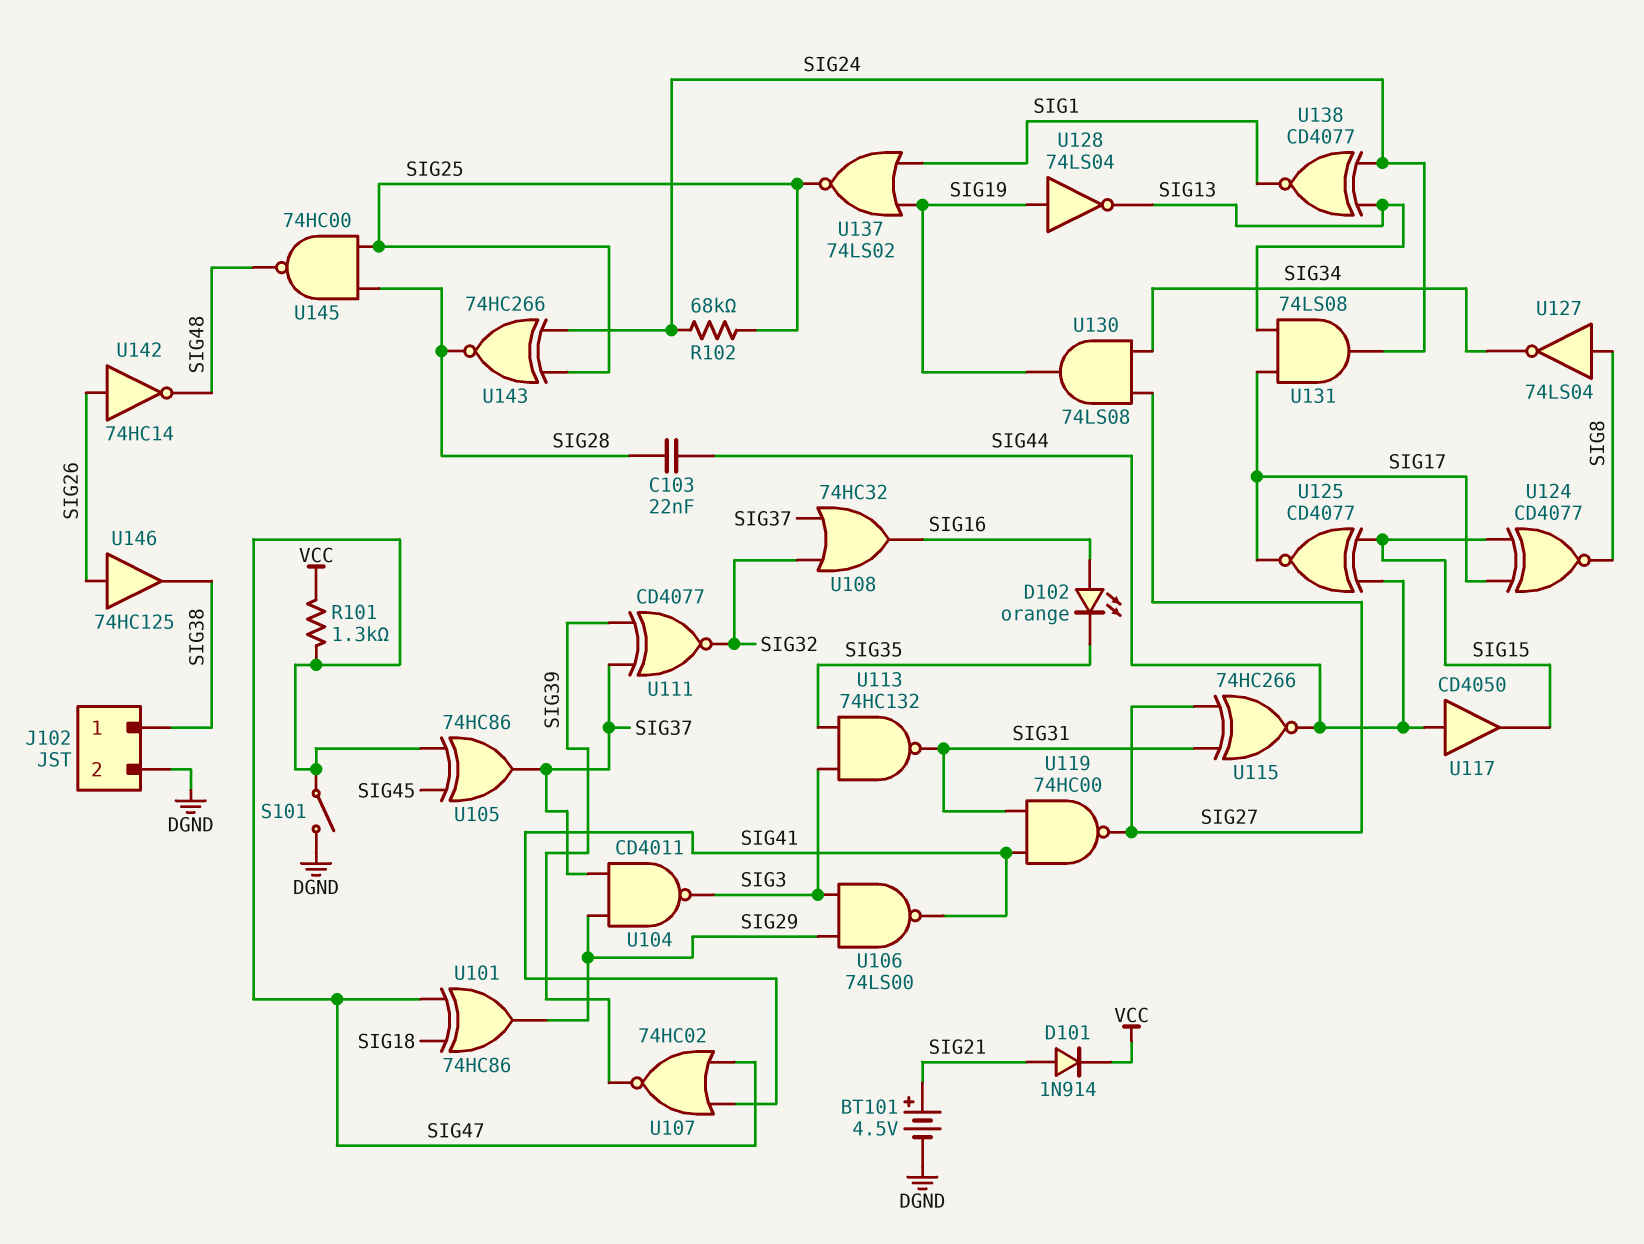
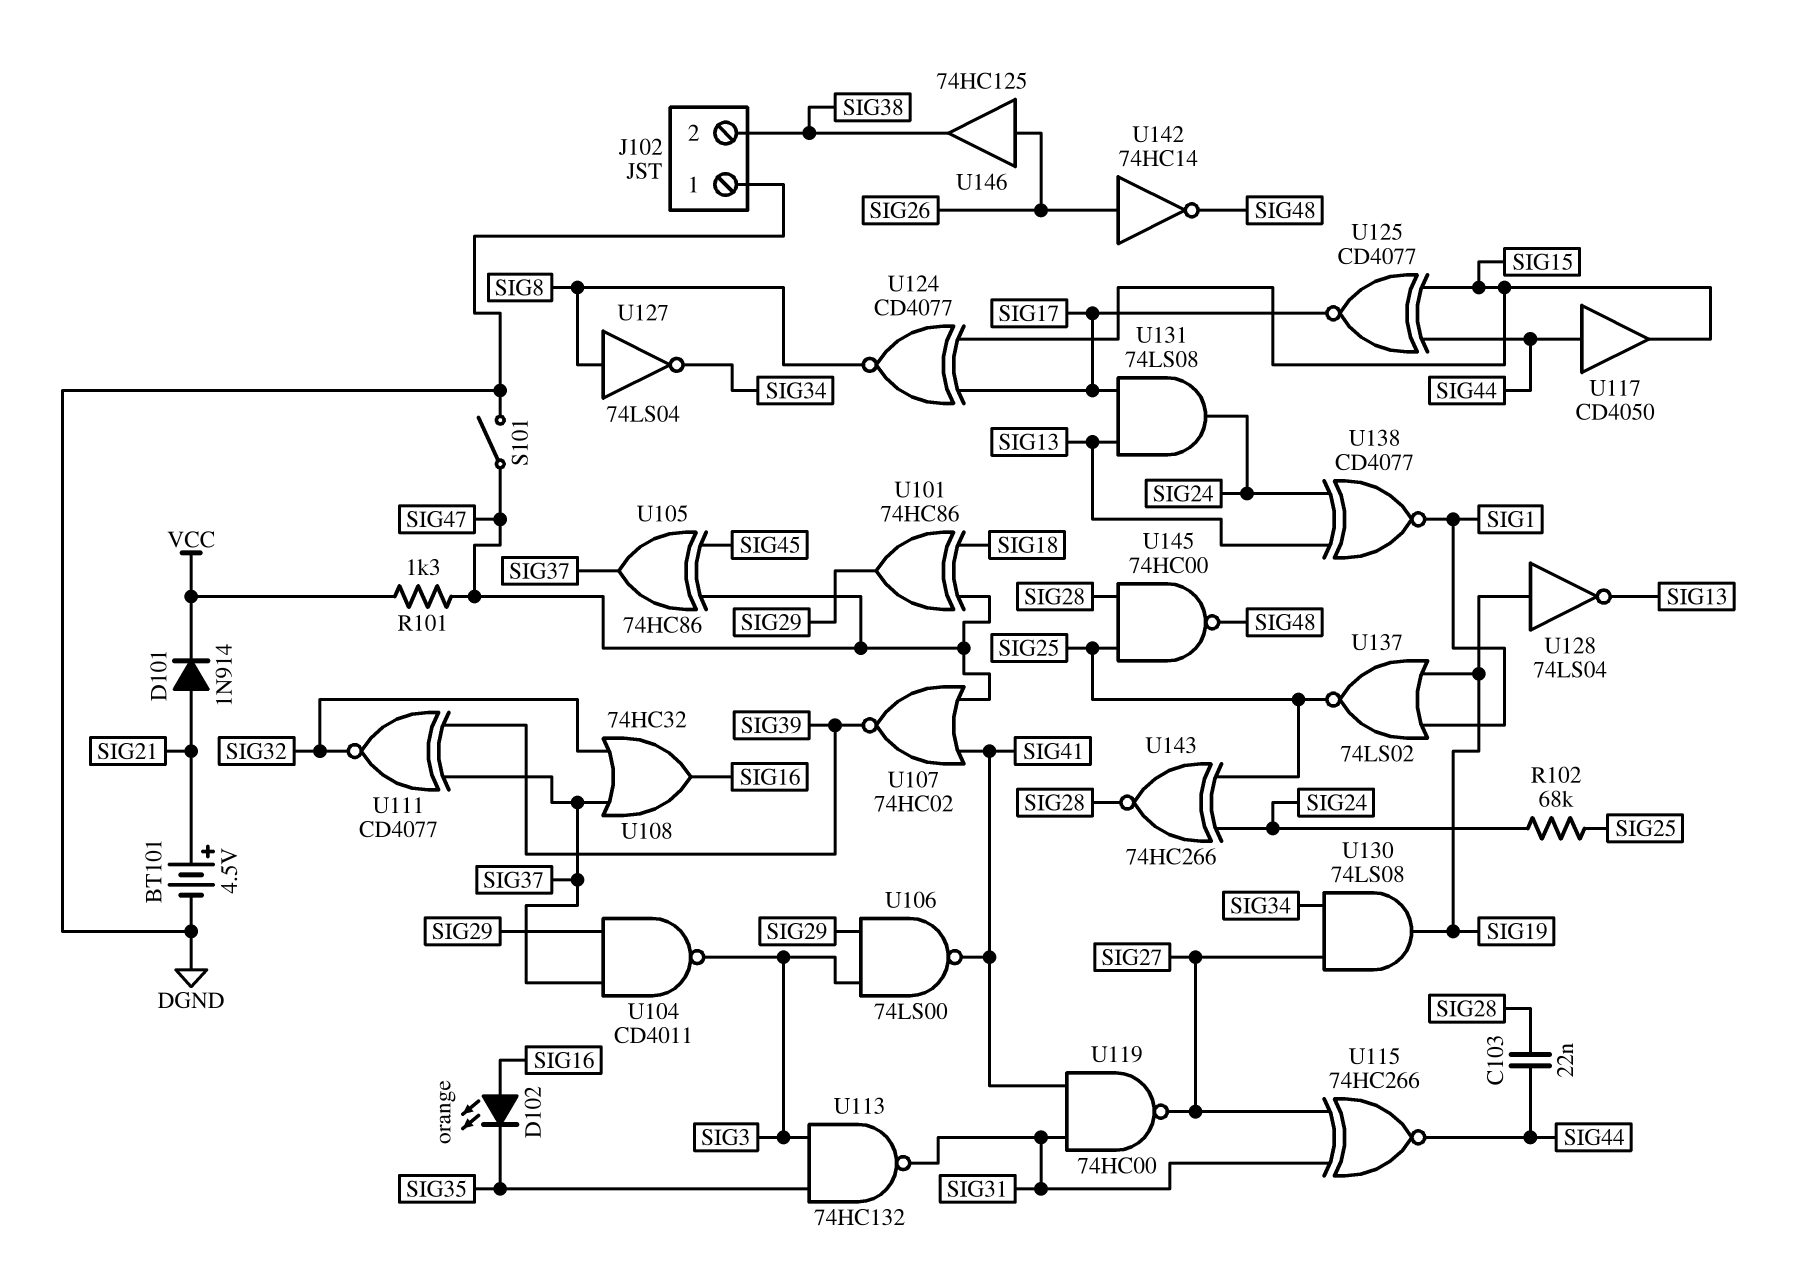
J102 pin 1: SIG38 -> DGND
J102 pin 2: DGND -> SIG38

